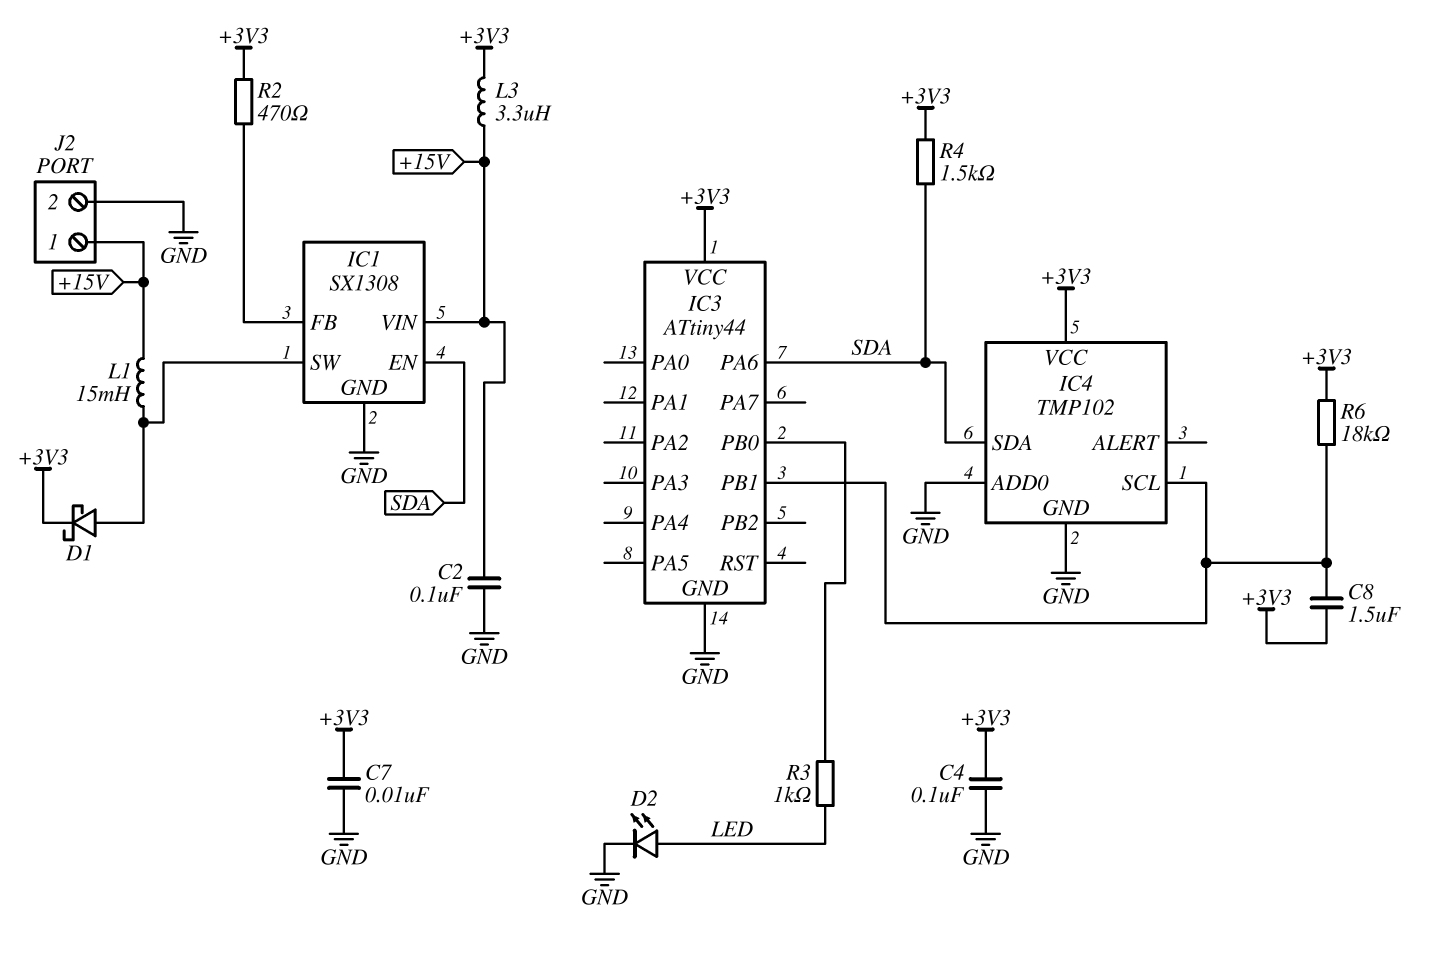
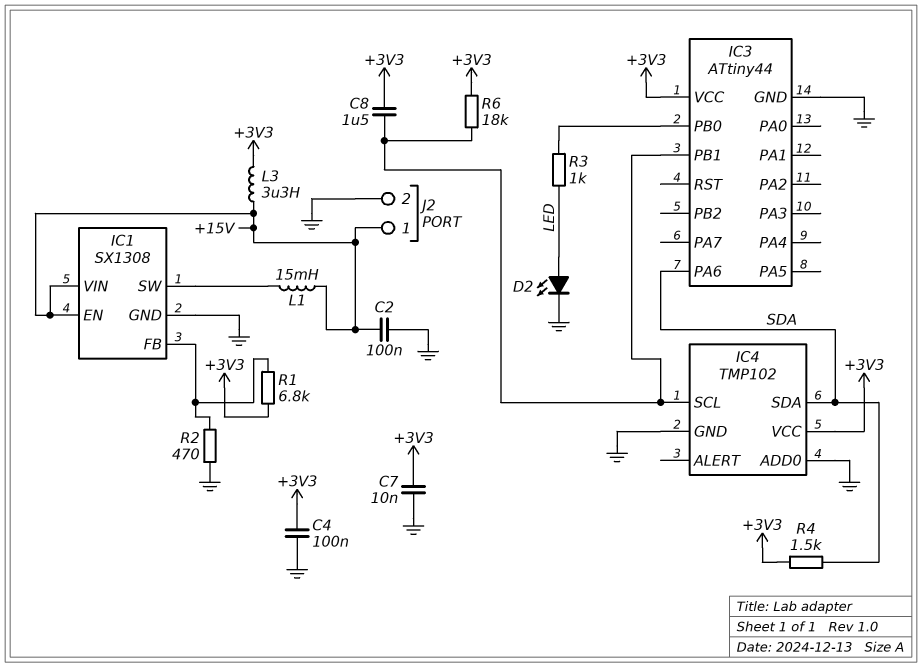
D1: schottky (A IC1/SW, K +3V3) -> none
IC1 pin EN: SDA -> +15V
R1: none -> 6.8k (+3V3, IC1/FB)
R2: 470 (+3V3, IC1/FB) -> 470 (GND, IC1/FB)

